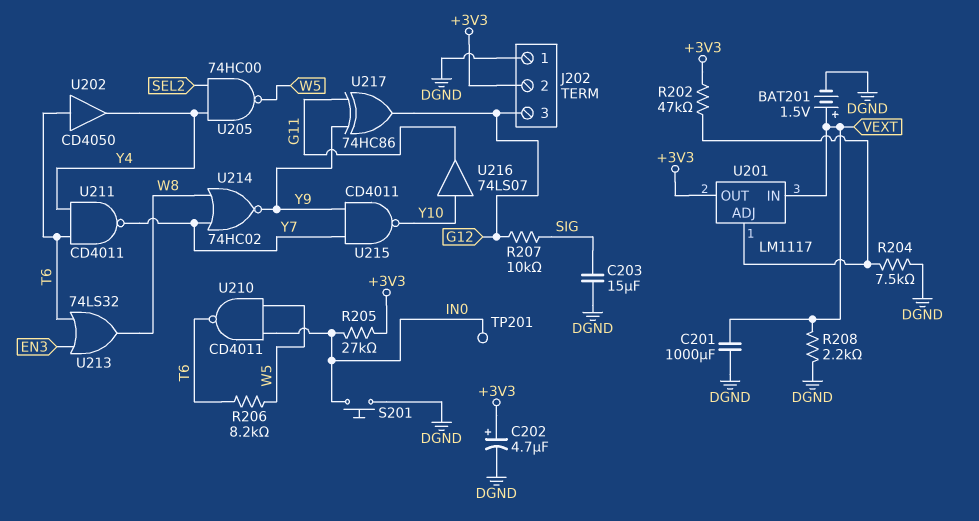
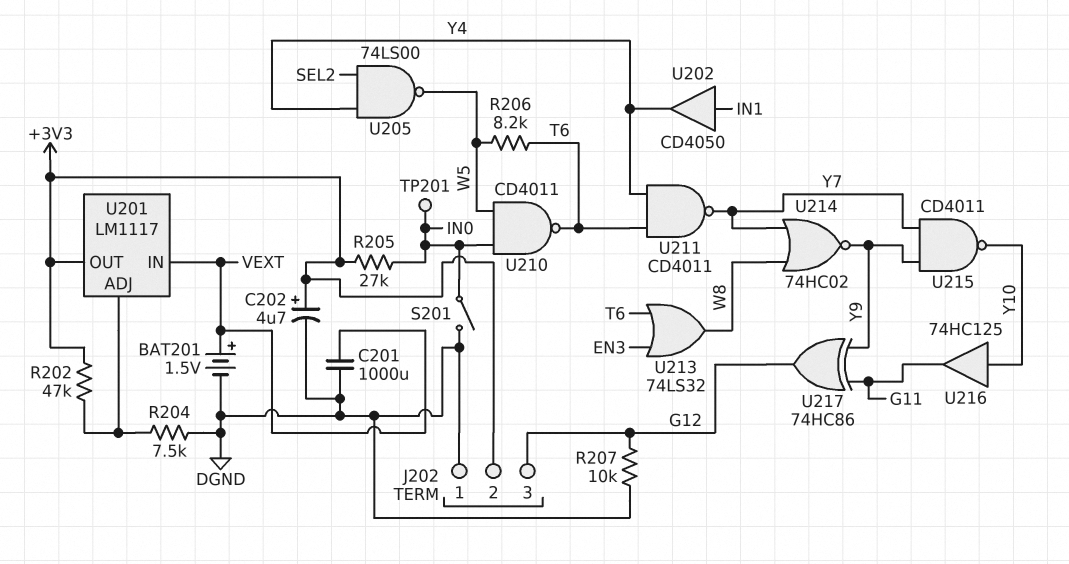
C203: 15uF (DGND, SIG) -> none
R207: 10k (G12, SIG) -> 10k (DGND, G12)
R208: 2.2k (DGND, VEXT) -> none
S201: button (DGND, IN0) -> switch (DGND, IN0)
U202: buffer CD4050 (in T6, out Y4) -> buffer CD4050 (in IN1, out Y4)
U205: NAND 74HC00 (in SEL2, in Y4, out W5) -> NAND 74LS00 (in SEL2, in Y4, out W5)
U216: buffer 74LS07 (in Y10, out G11) -> buffer 74HC125 (in Y10, out G11)

